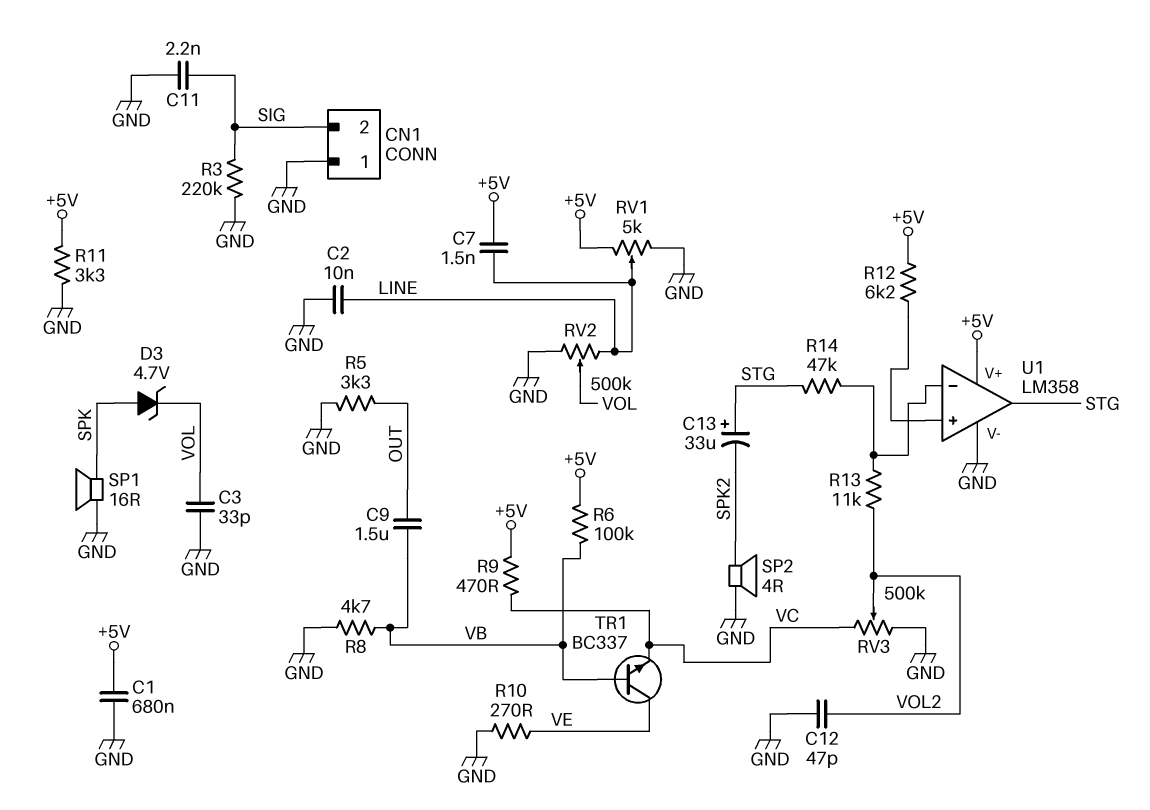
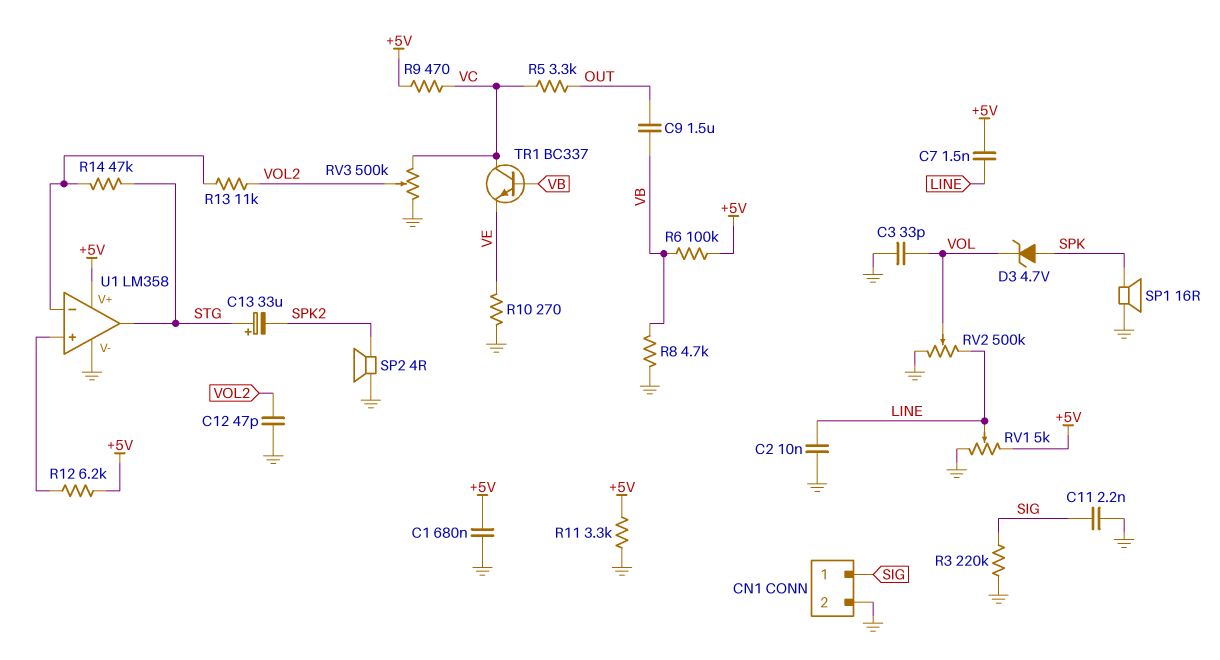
CN1 pin 1: GND -> SIG
CN1 pin 2: SIG -> GND
R5: 3.3k (GND, OUT) -> 3.3k (OUT, VC)
TR1: NPN BC337 (B VB, C VE, E VC) -> NPN BC337 (B VB, C VC, E VE)

